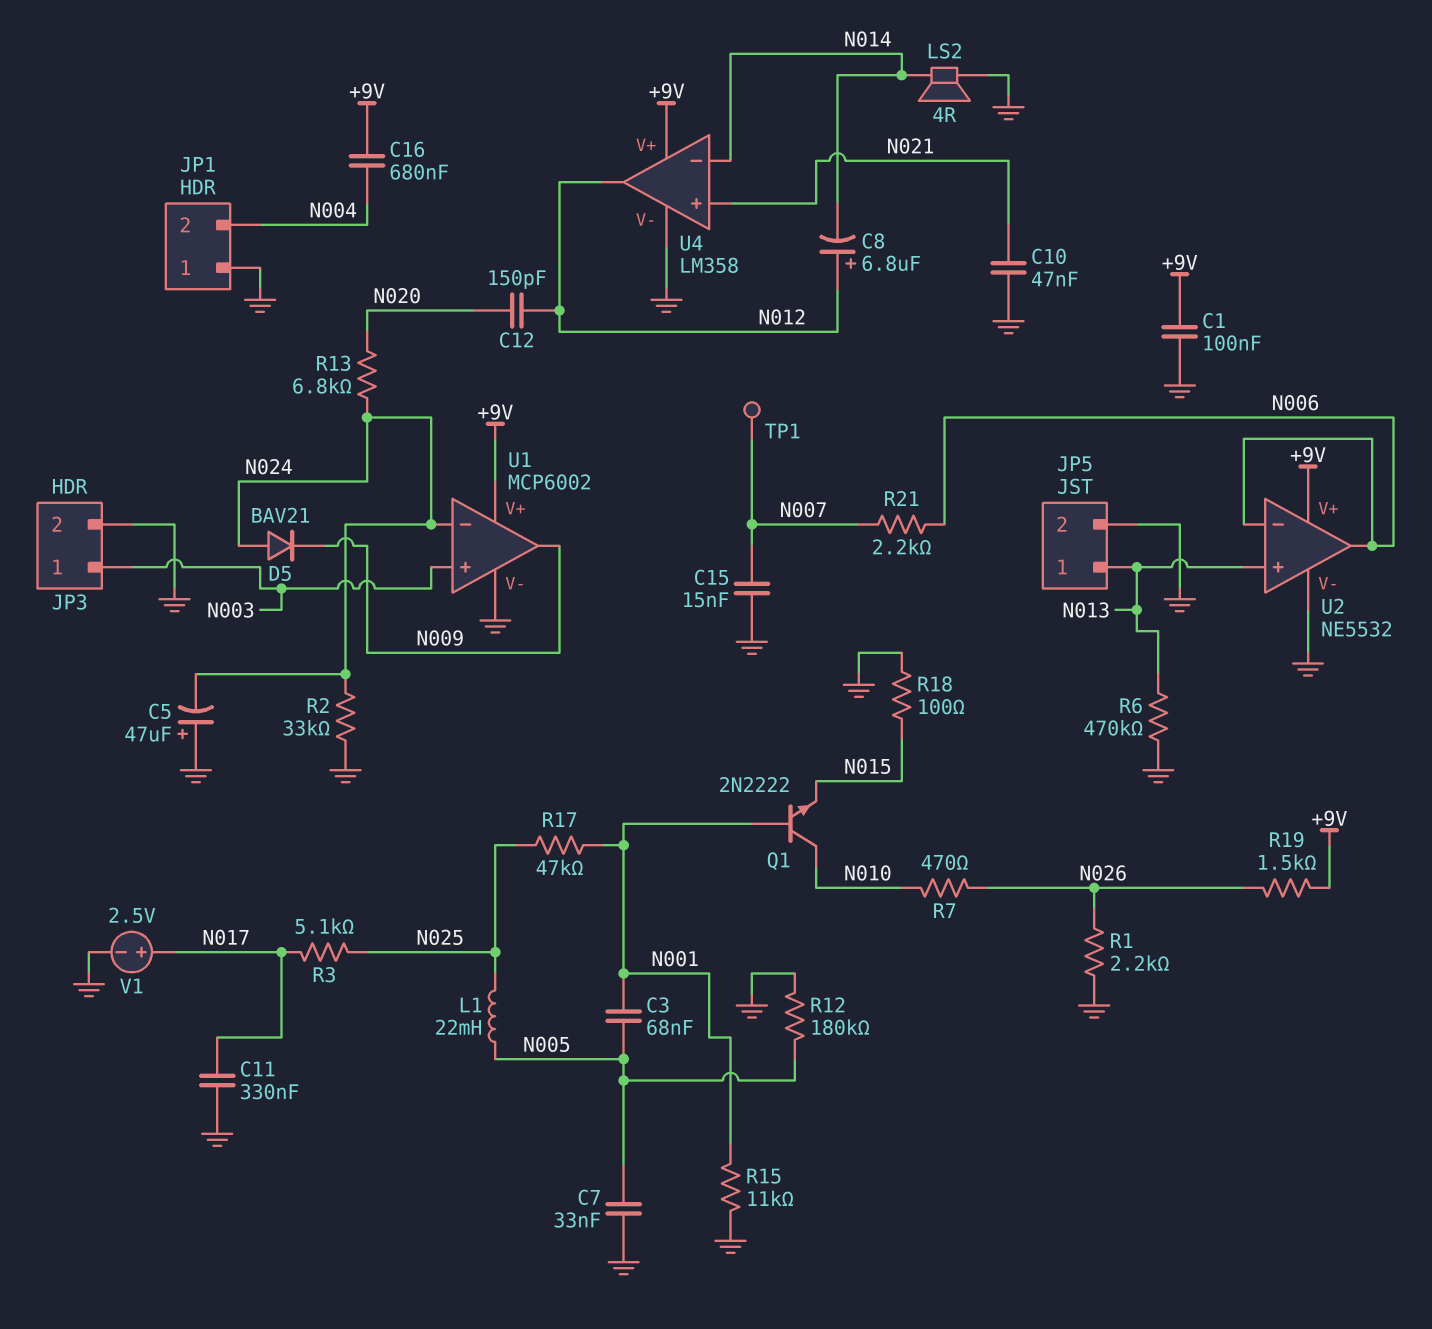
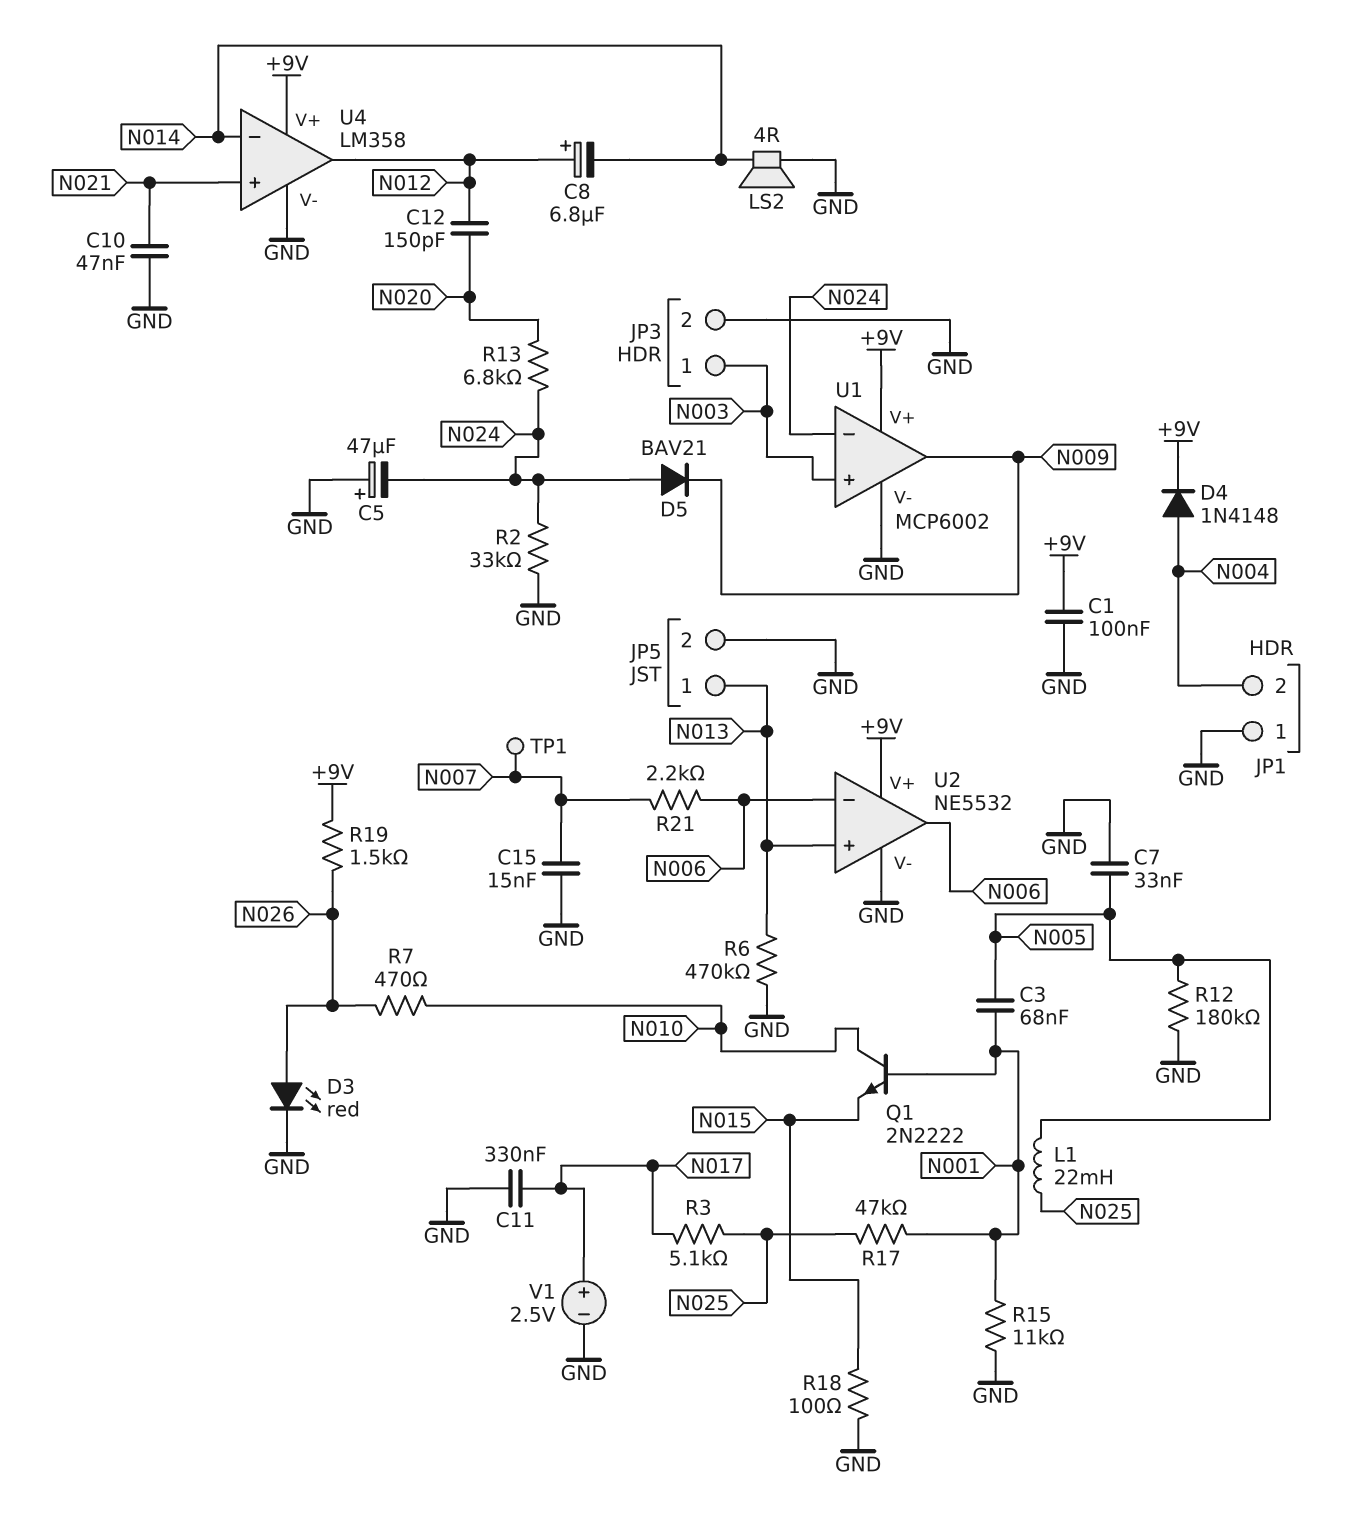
C16: 680nF (+9V, N004) -> none
D3: none -> LED red (A N026, K GND)
D4: none -> diode 1N4148 (A N004, K +9V)
R1: 2.2k (GND, N026) -> none

